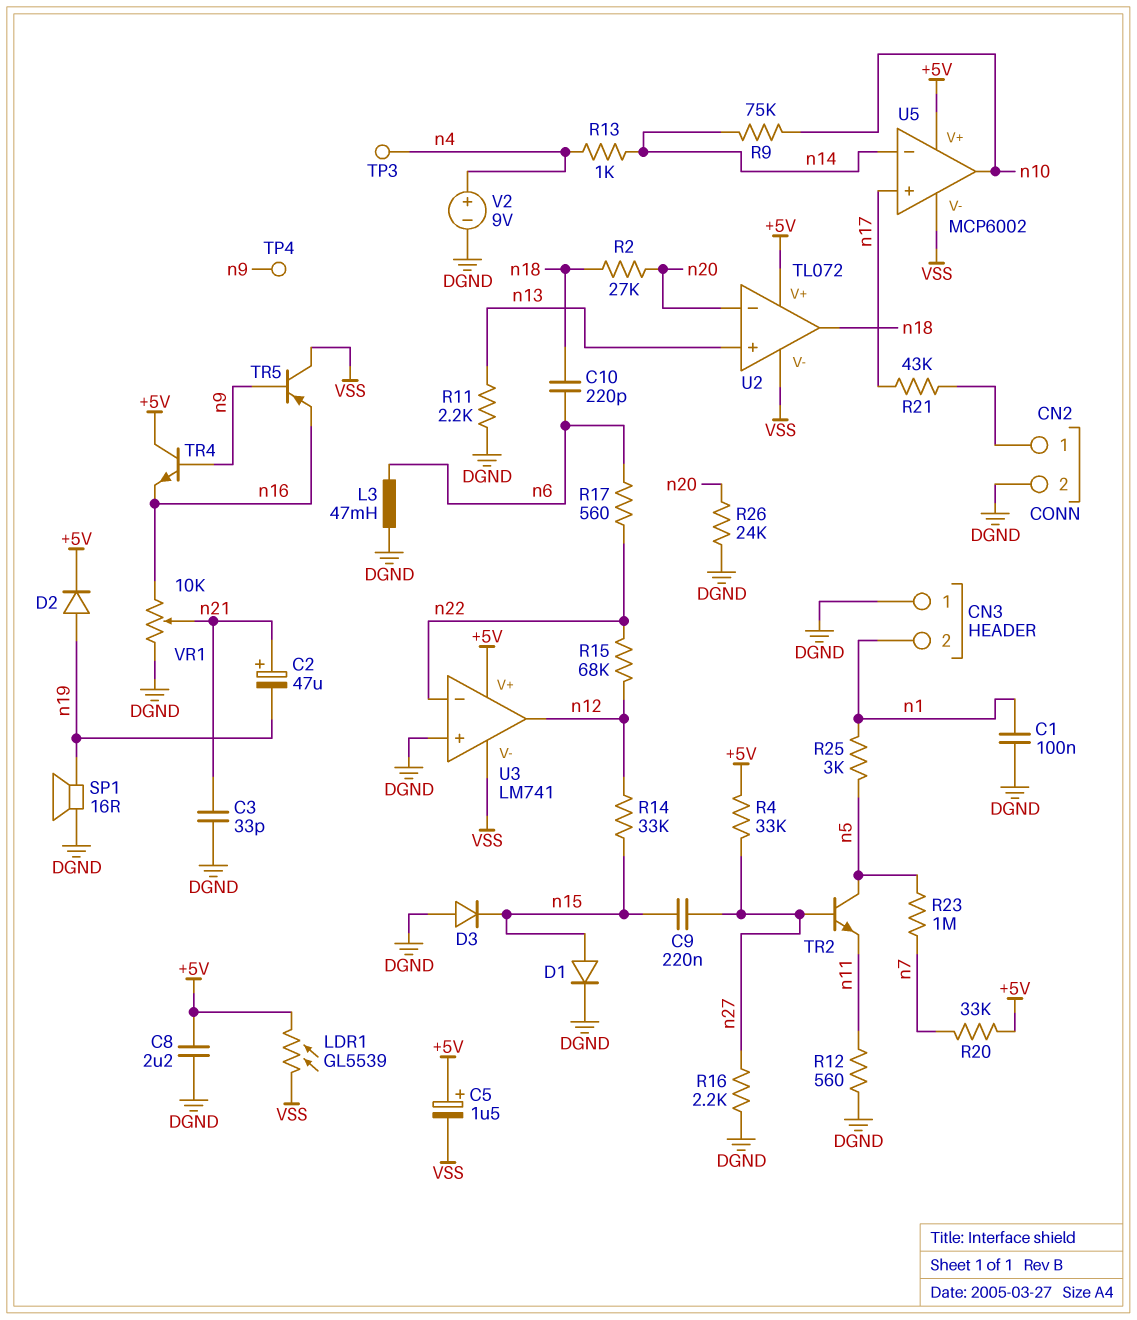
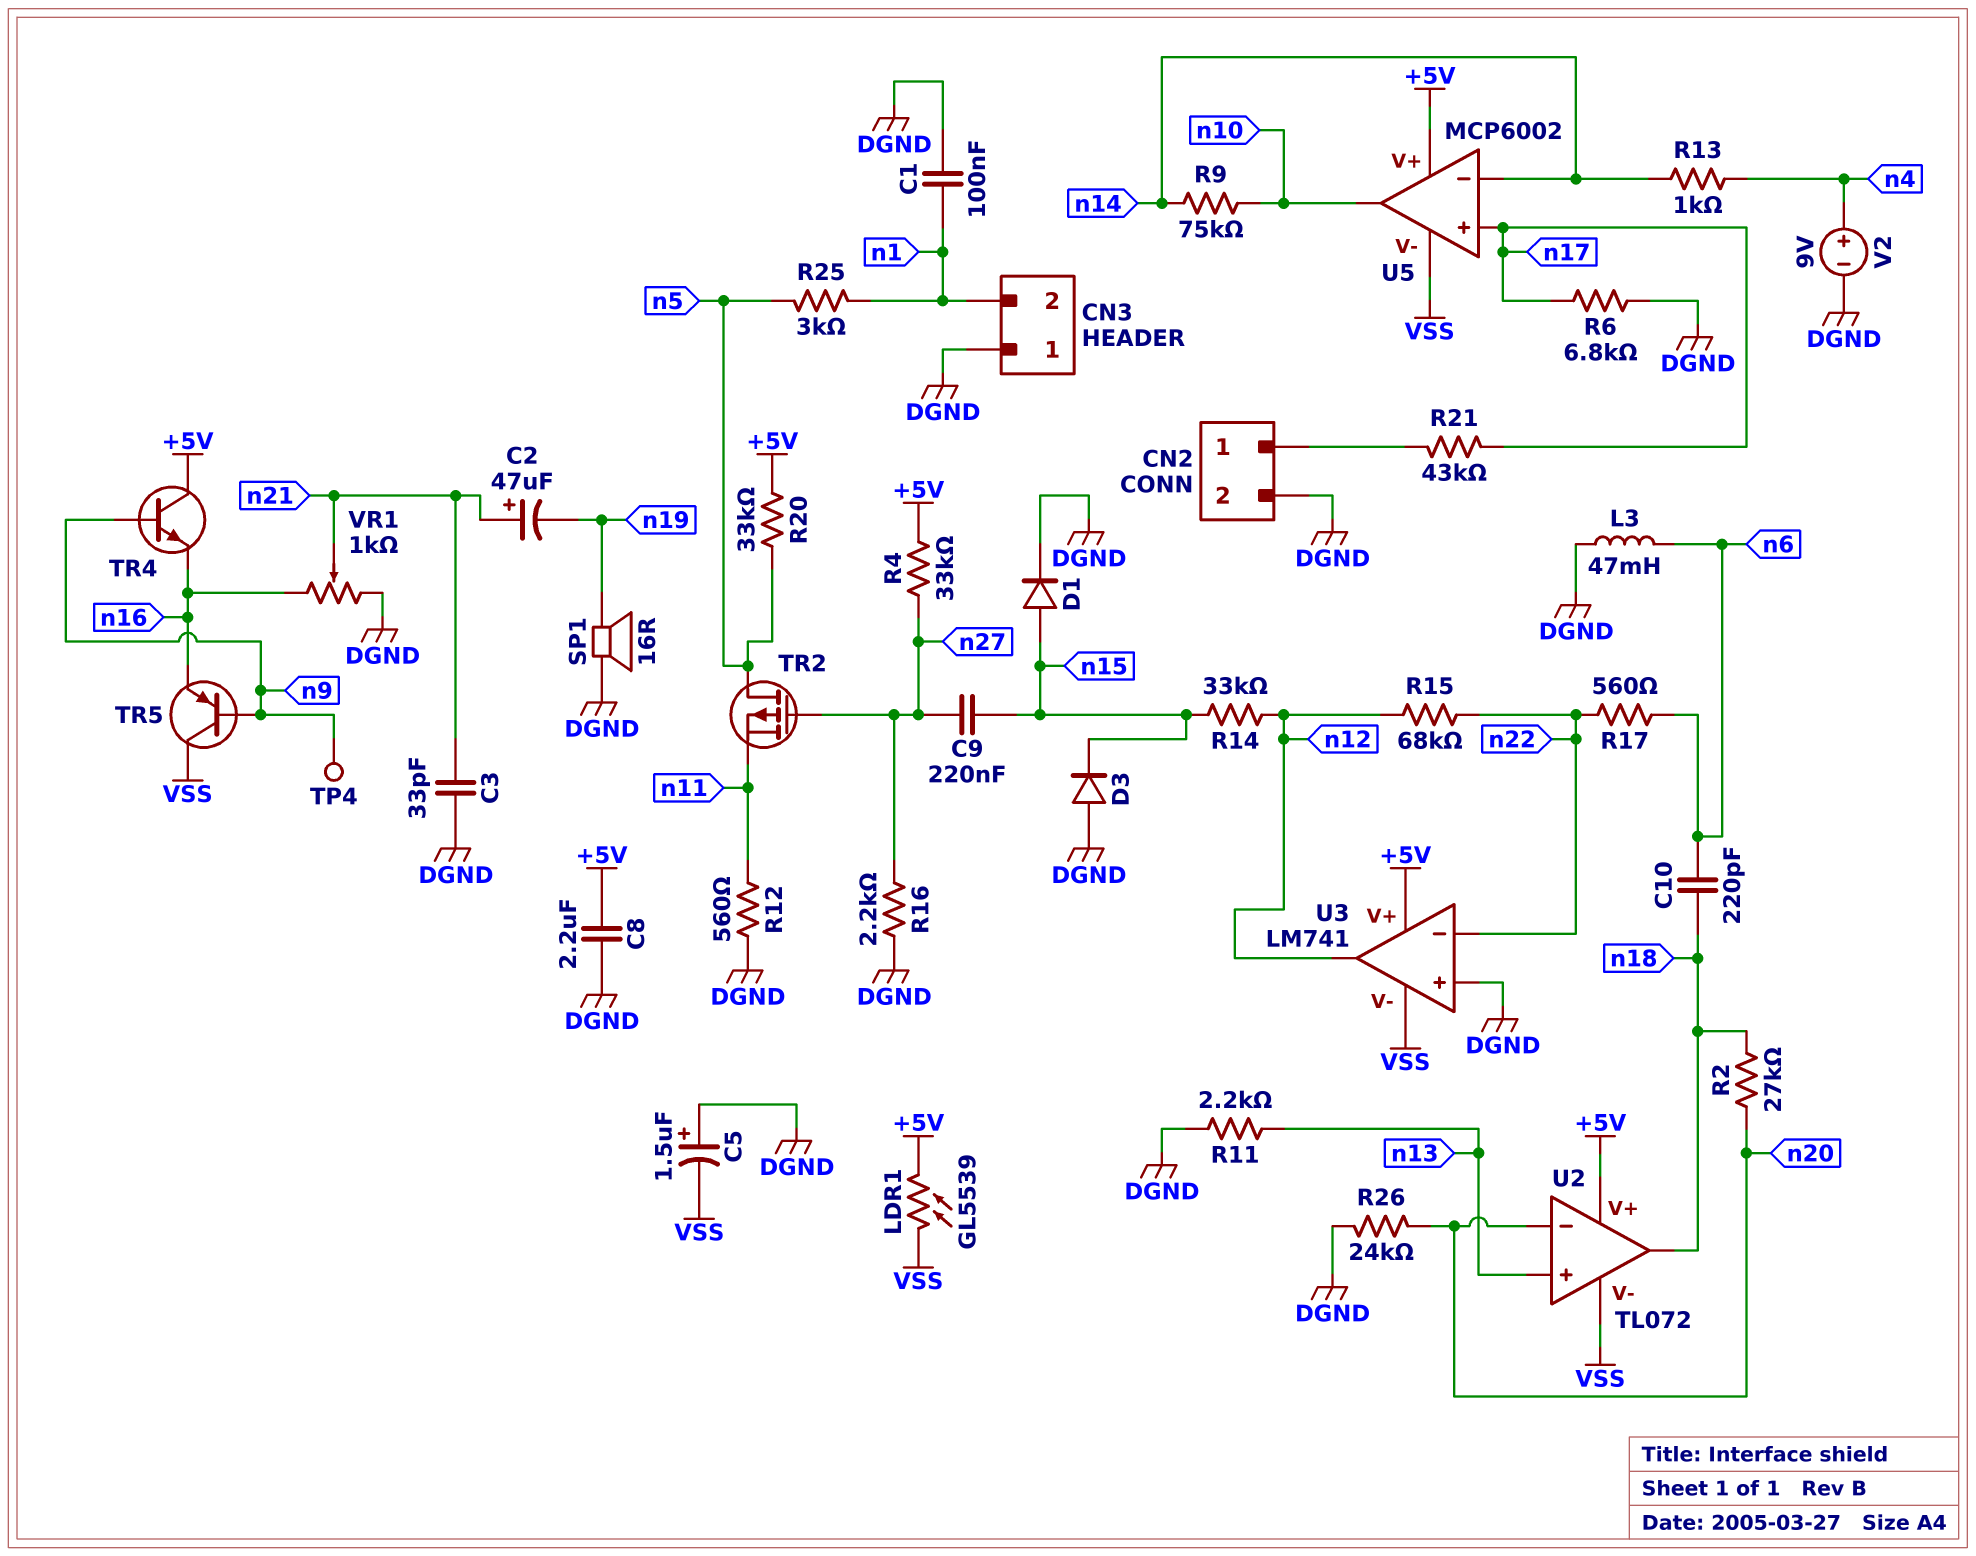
C5: 1.5uF (plus +5V, minus VSS) -> 1.5uF (plus DGND, minus VSS)
D2: diode (A n19, K +5V) -> none
R6: none -> 6.8k (DGND, n17)
R20: 33k (+5V, n7) -> 33k (+5V, n5)
R23: 1M (n5, n7) -> none
TP3: test point (n4) -> none
TR2: NPN (B n27, C n5, E n11) -> PMOS (G n27, D n5, S n11)
VR1: 10k (DGND, n16, wiper n21) -> 1k (DGND, n16, wiper n21)

